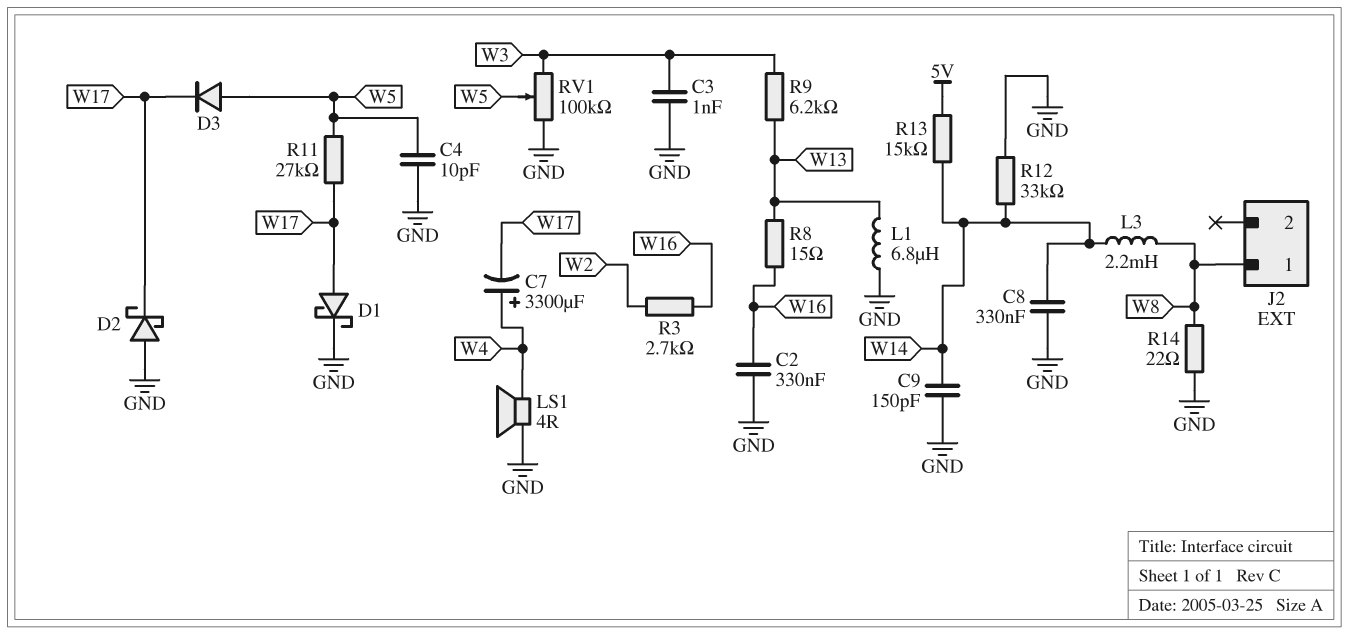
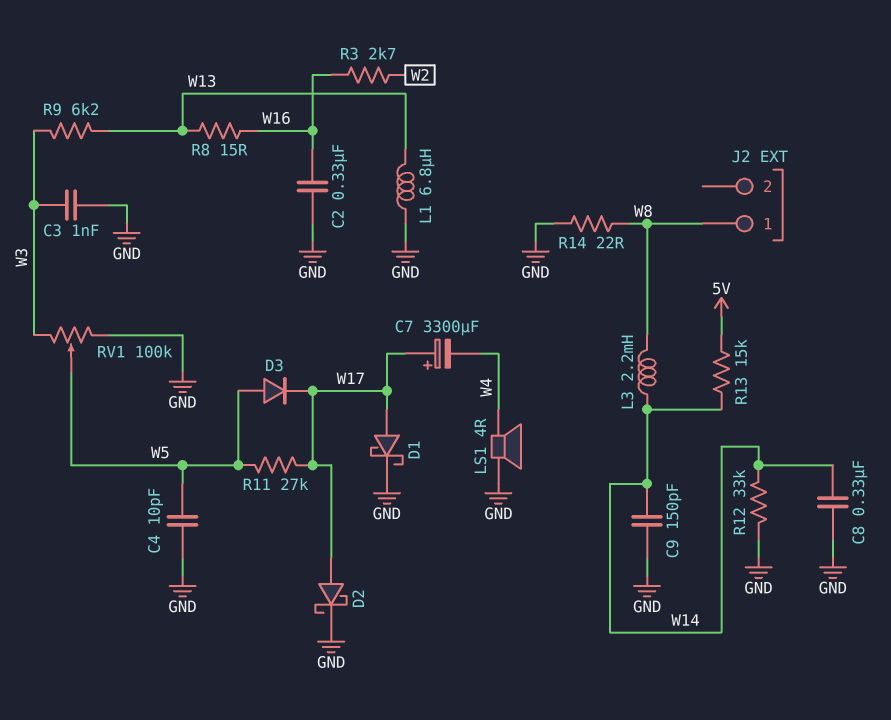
C7: 3300uF (plus W4, minus W17) -> 3300uF (plus W17, minus W4)
D2: schottky (A GND, K W17) -> schottky (A W17, K GND)

